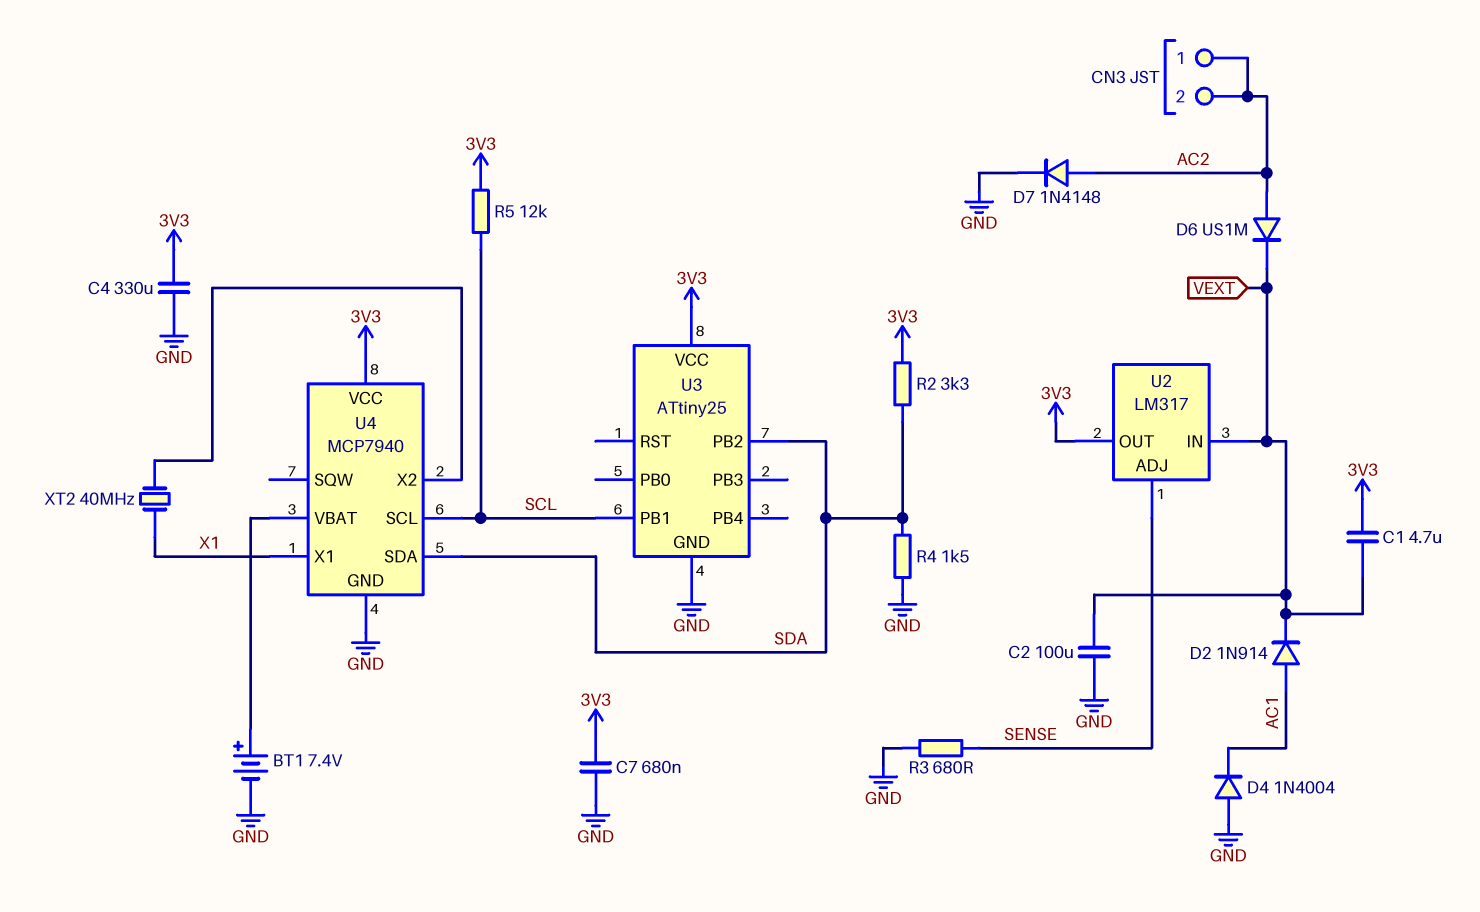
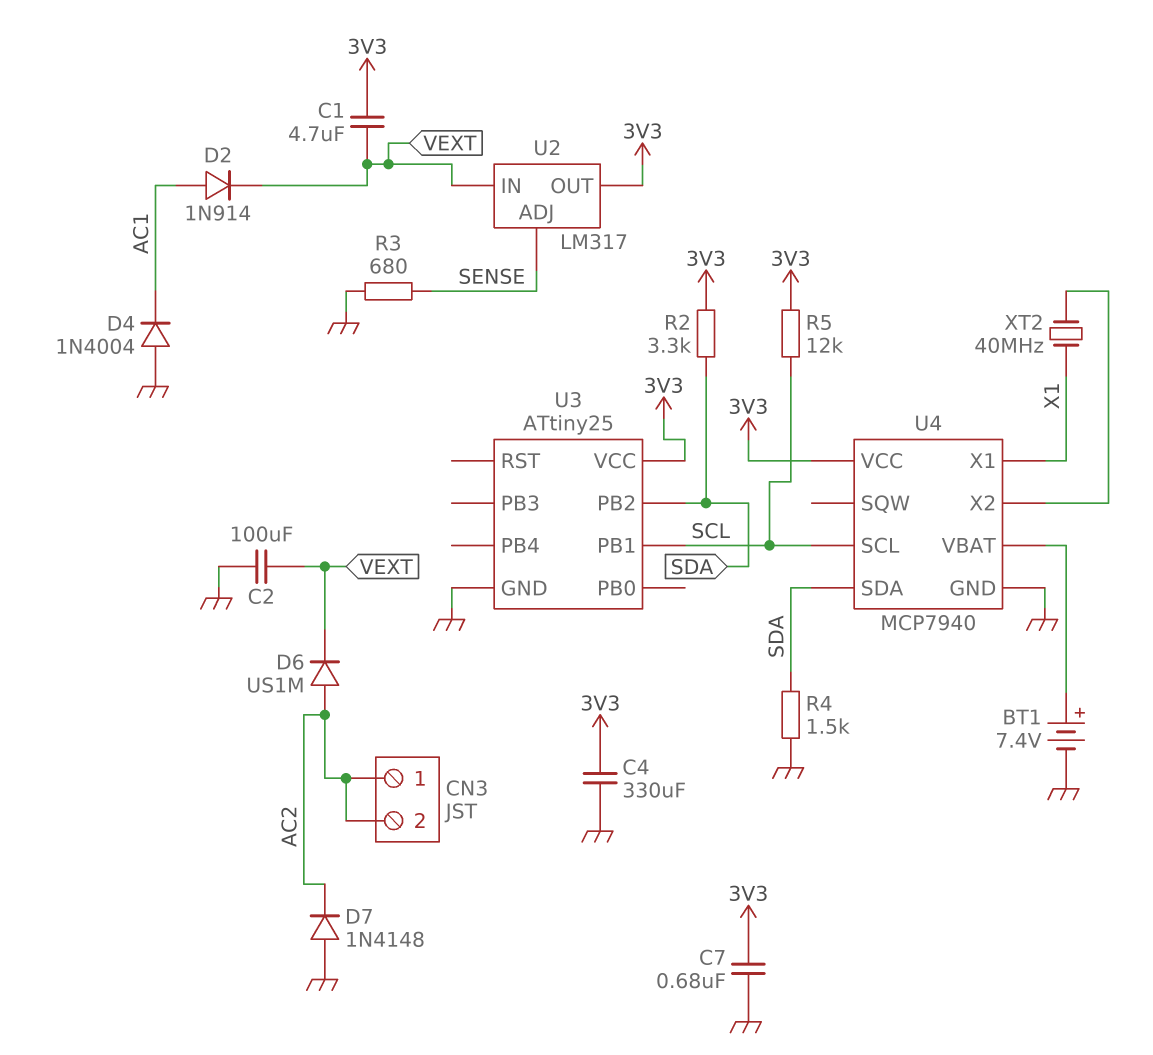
D7: diode 1N4148 (A AC2, K GND) -> diode 1N4148 (A GND, K AC2)

